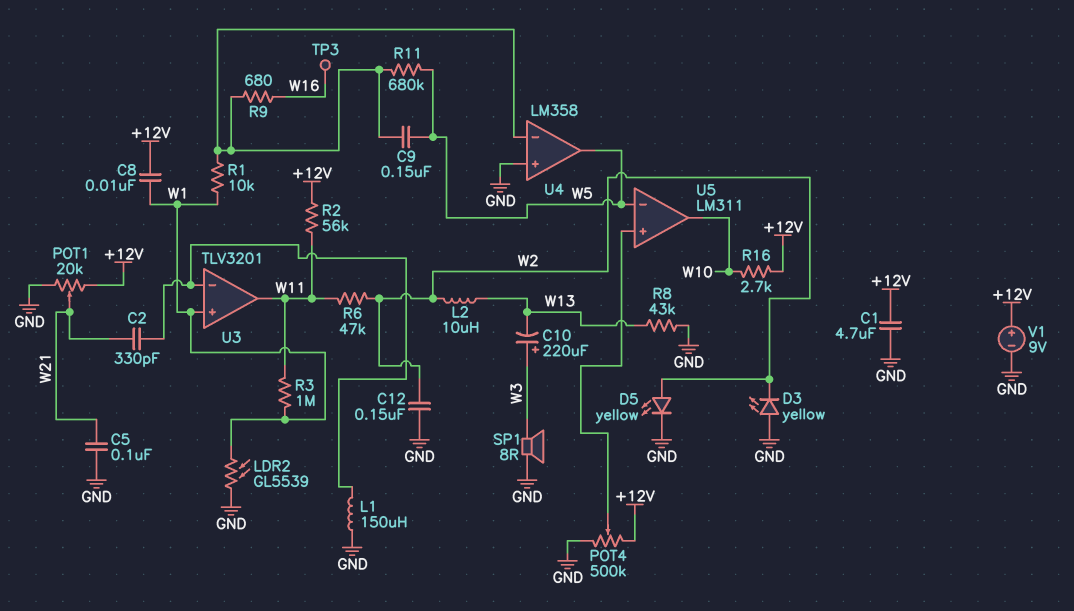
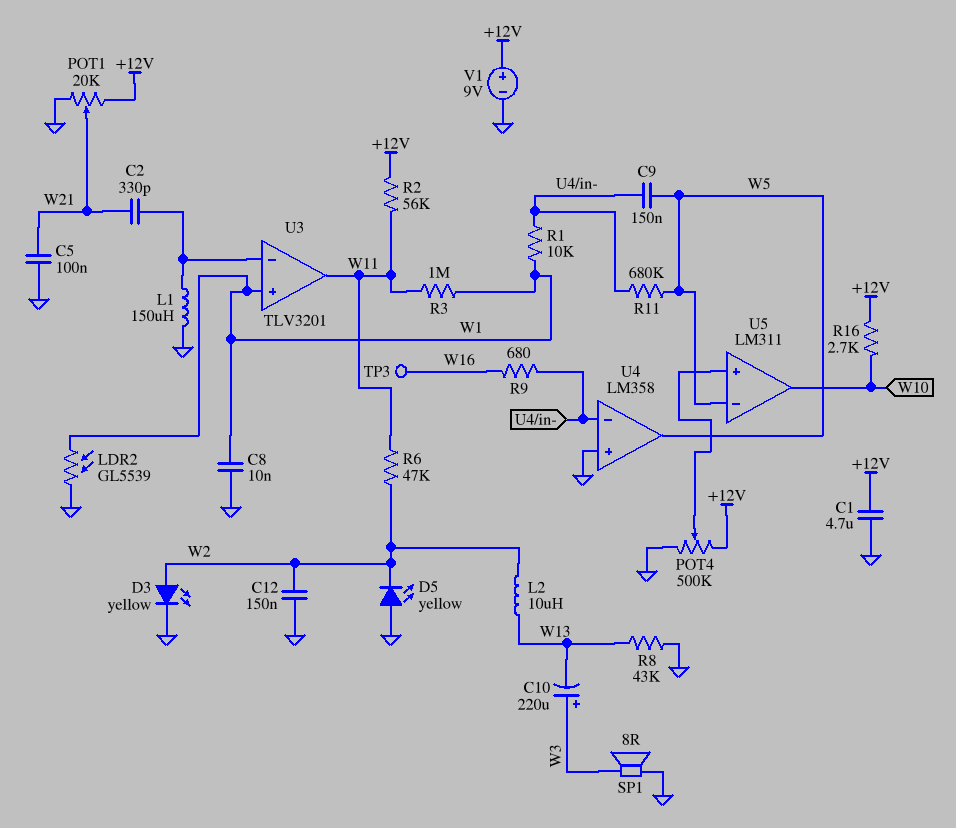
C8: 10nF (+12V, W1) -> 10nF (GND, W1)
D3: LED yellow (A GND, K W2) -> LED yellow (A W2, K GND)
D5: LED yellow (A W2, K GND) -> LED yellow (A GND, K W2)

